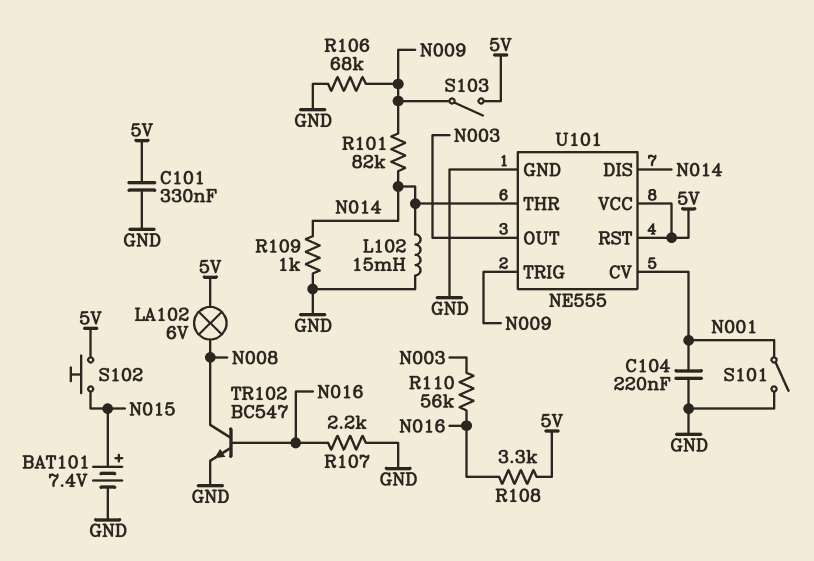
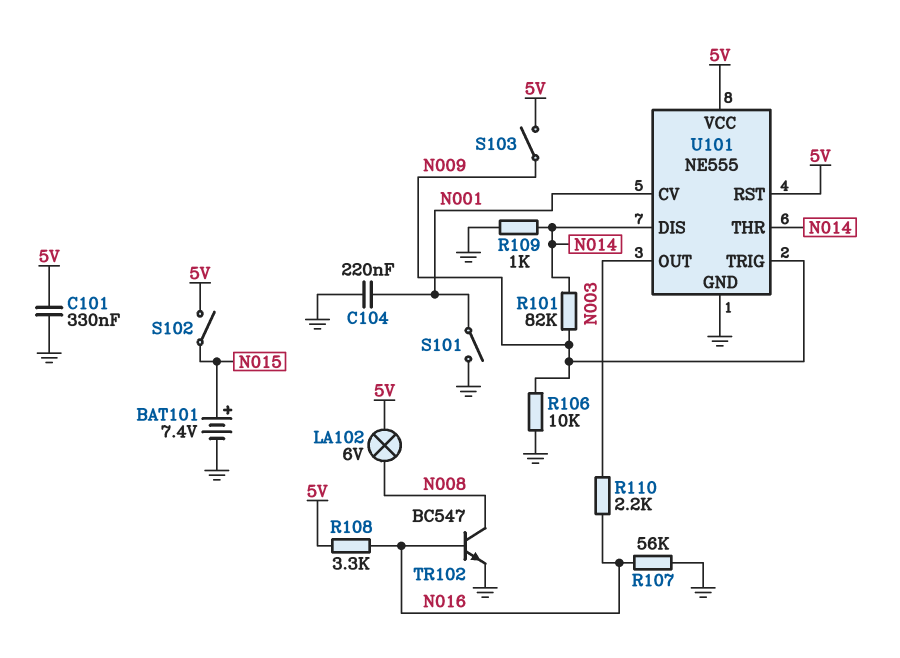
L102: 15mH (GND, N014) -> none
R106: 68k (GND, N009) -> 10k (GND, N009)
R107: 2.2k (GND, N016) -> 56k (GND, N016)
R110: 56k (N003, N016) -> 2.2k (N003, N016)
S102: button (5V, N015) -> switch (5V, N015)

